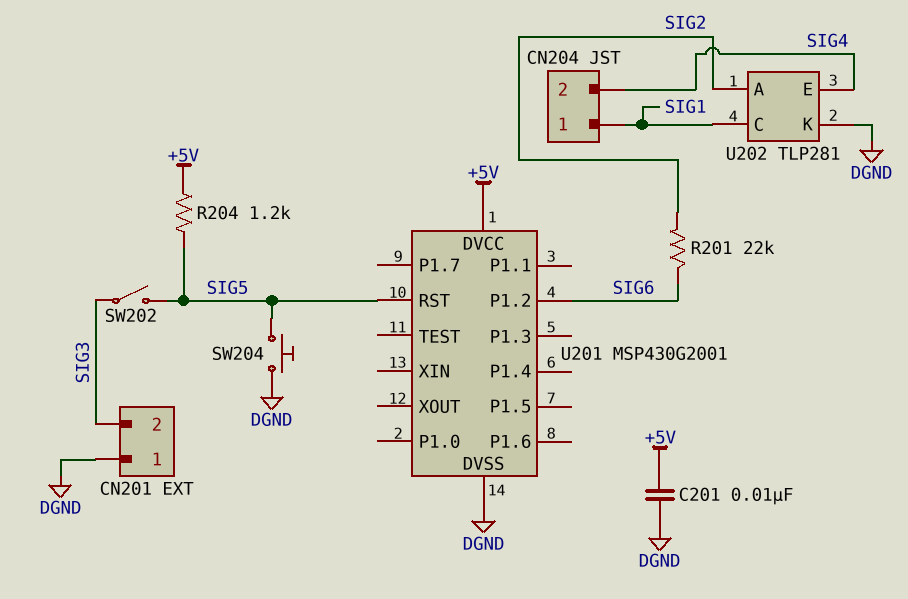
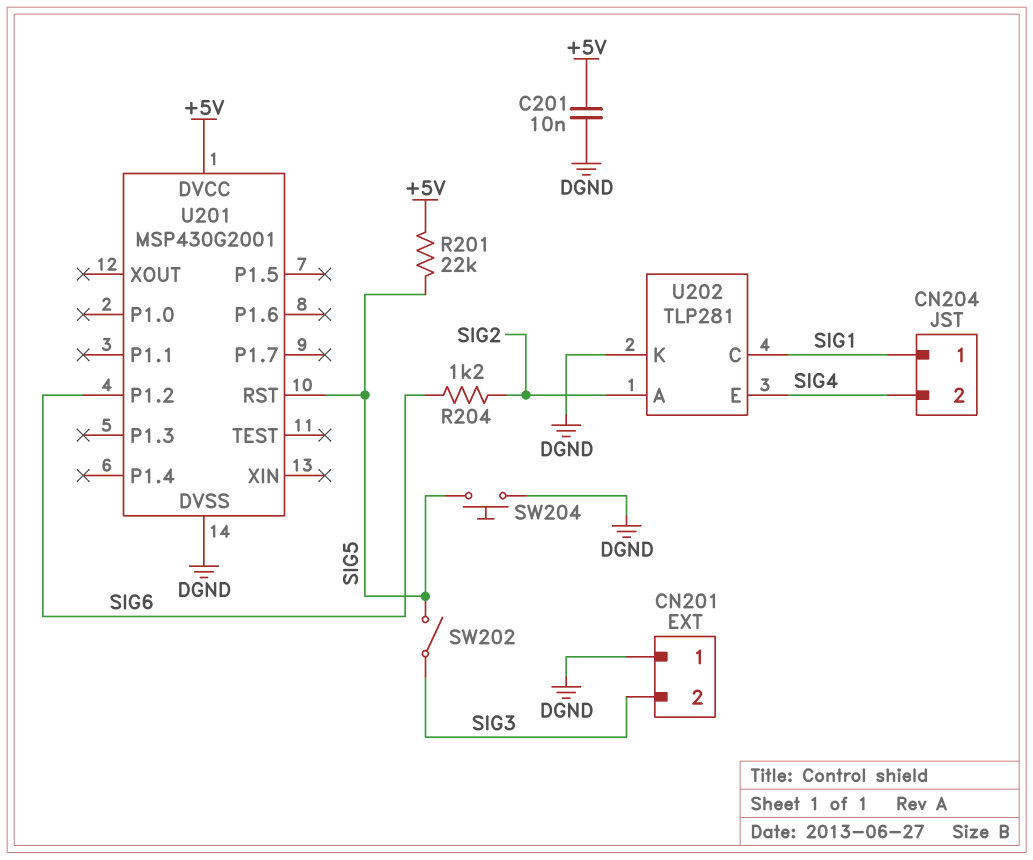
R201: 22k (SIG2, SIG6) -> 22k (+5V, SIG5)
R204: 1.2k (+5V, SIG5) -> 1.2k (SIG2, SIG6)

